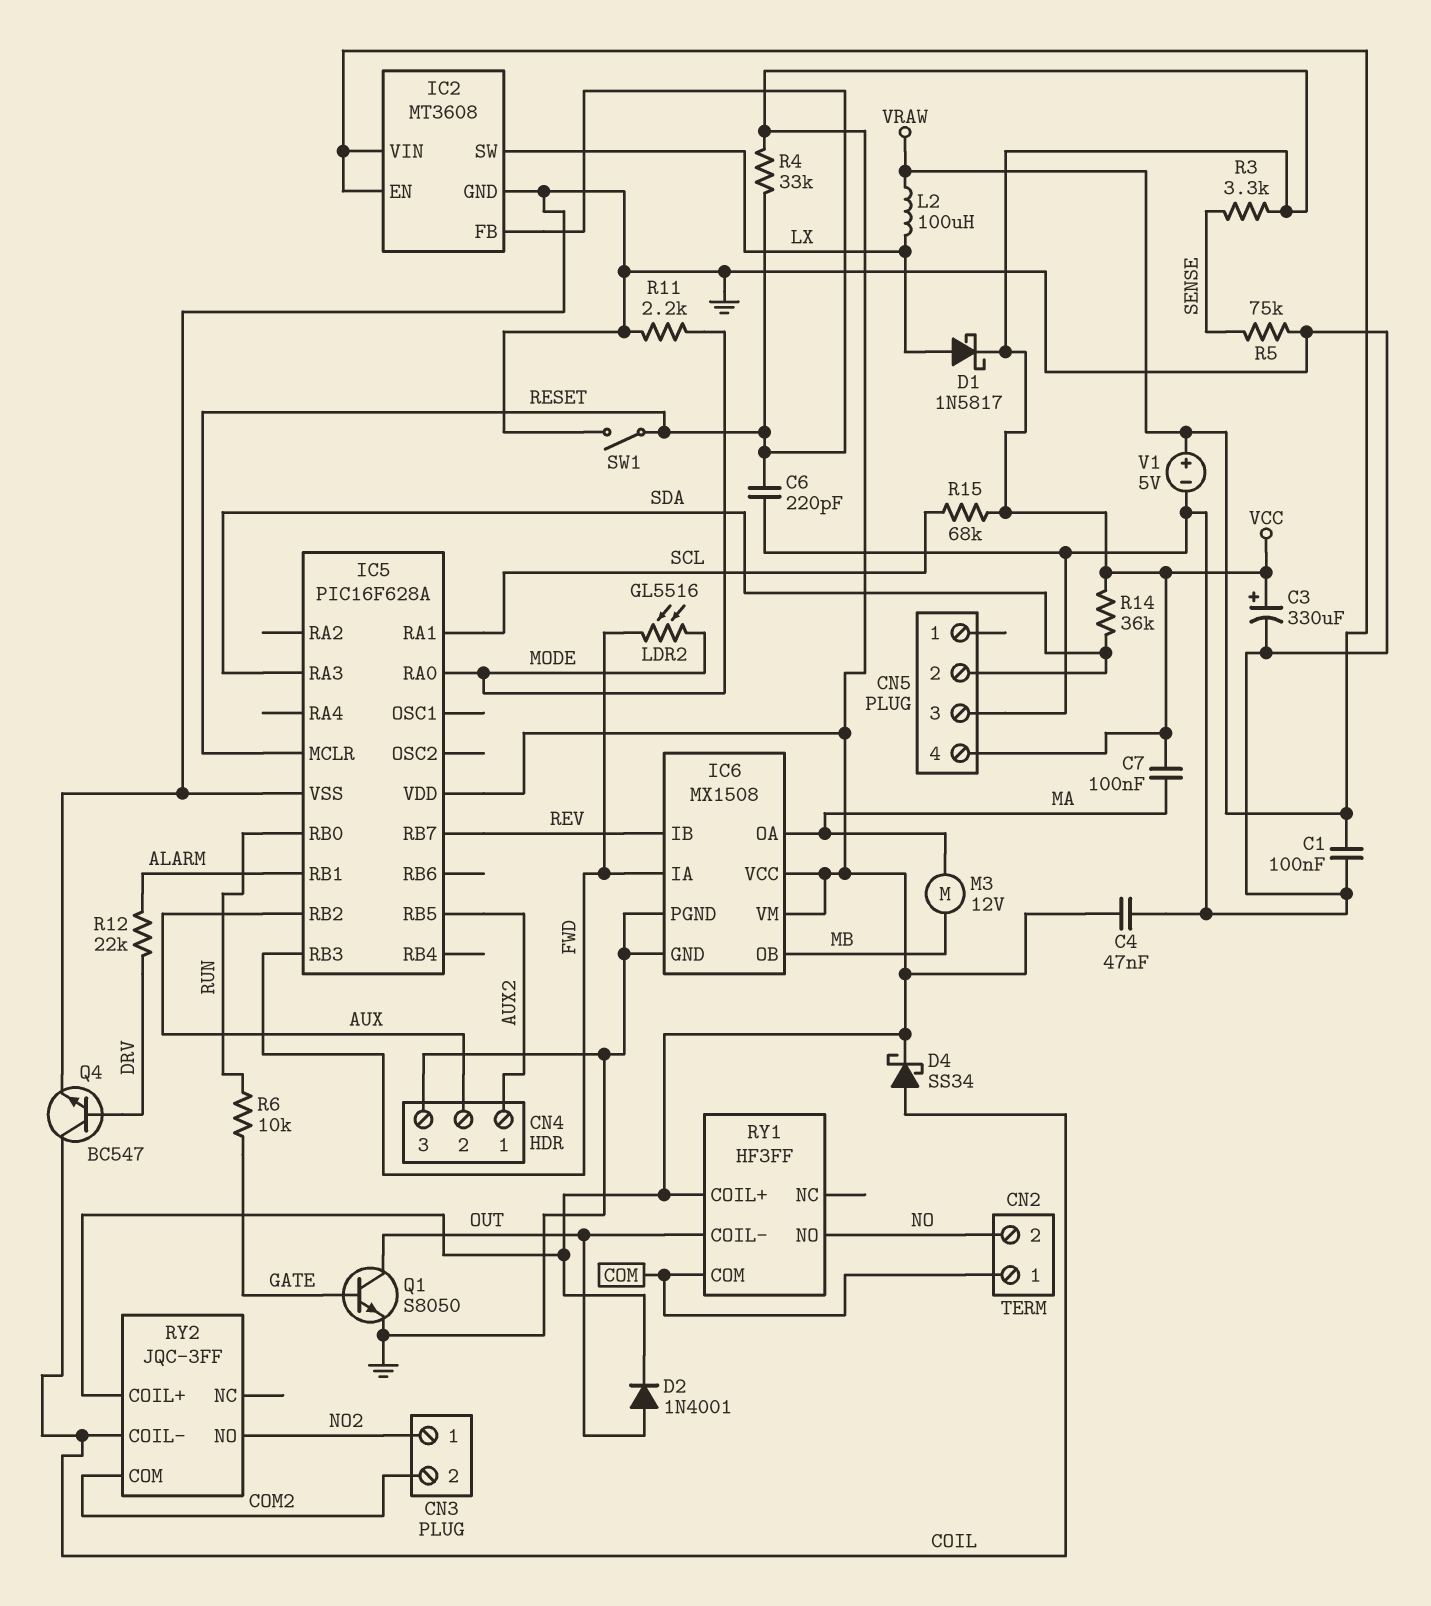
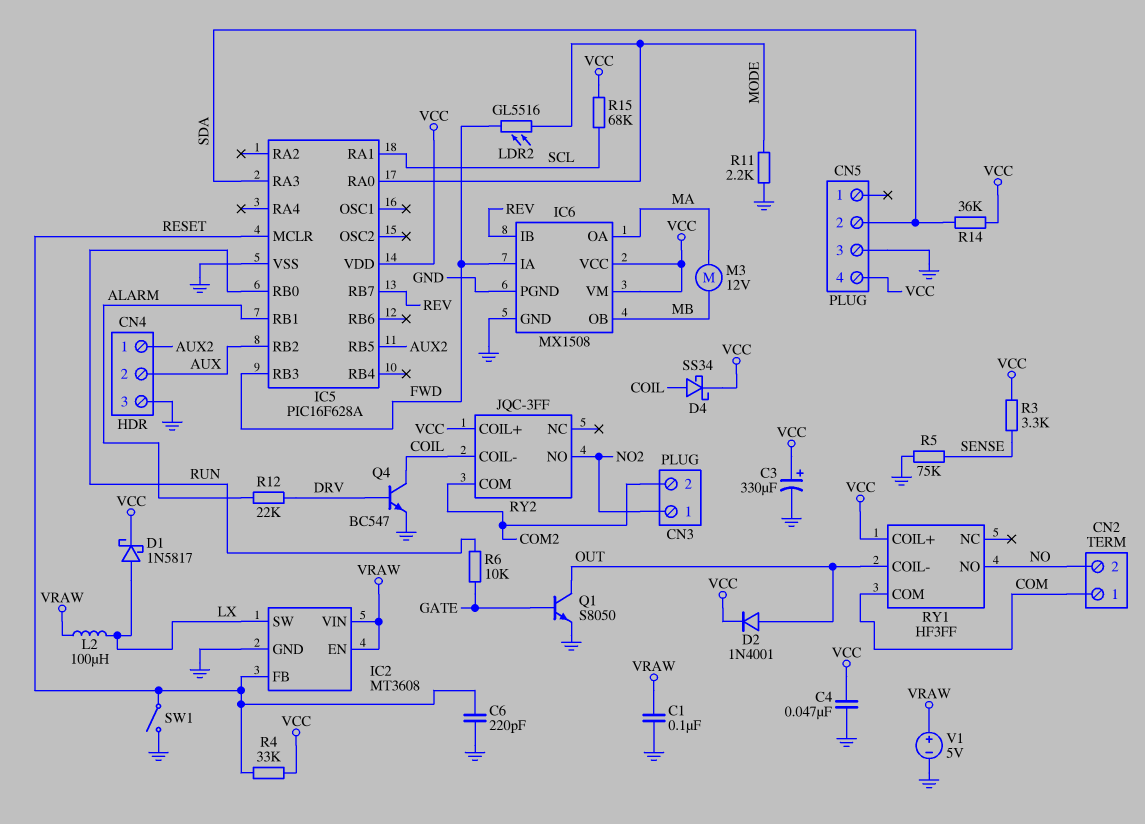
C7: 100nF (MA, VCC) -> none

